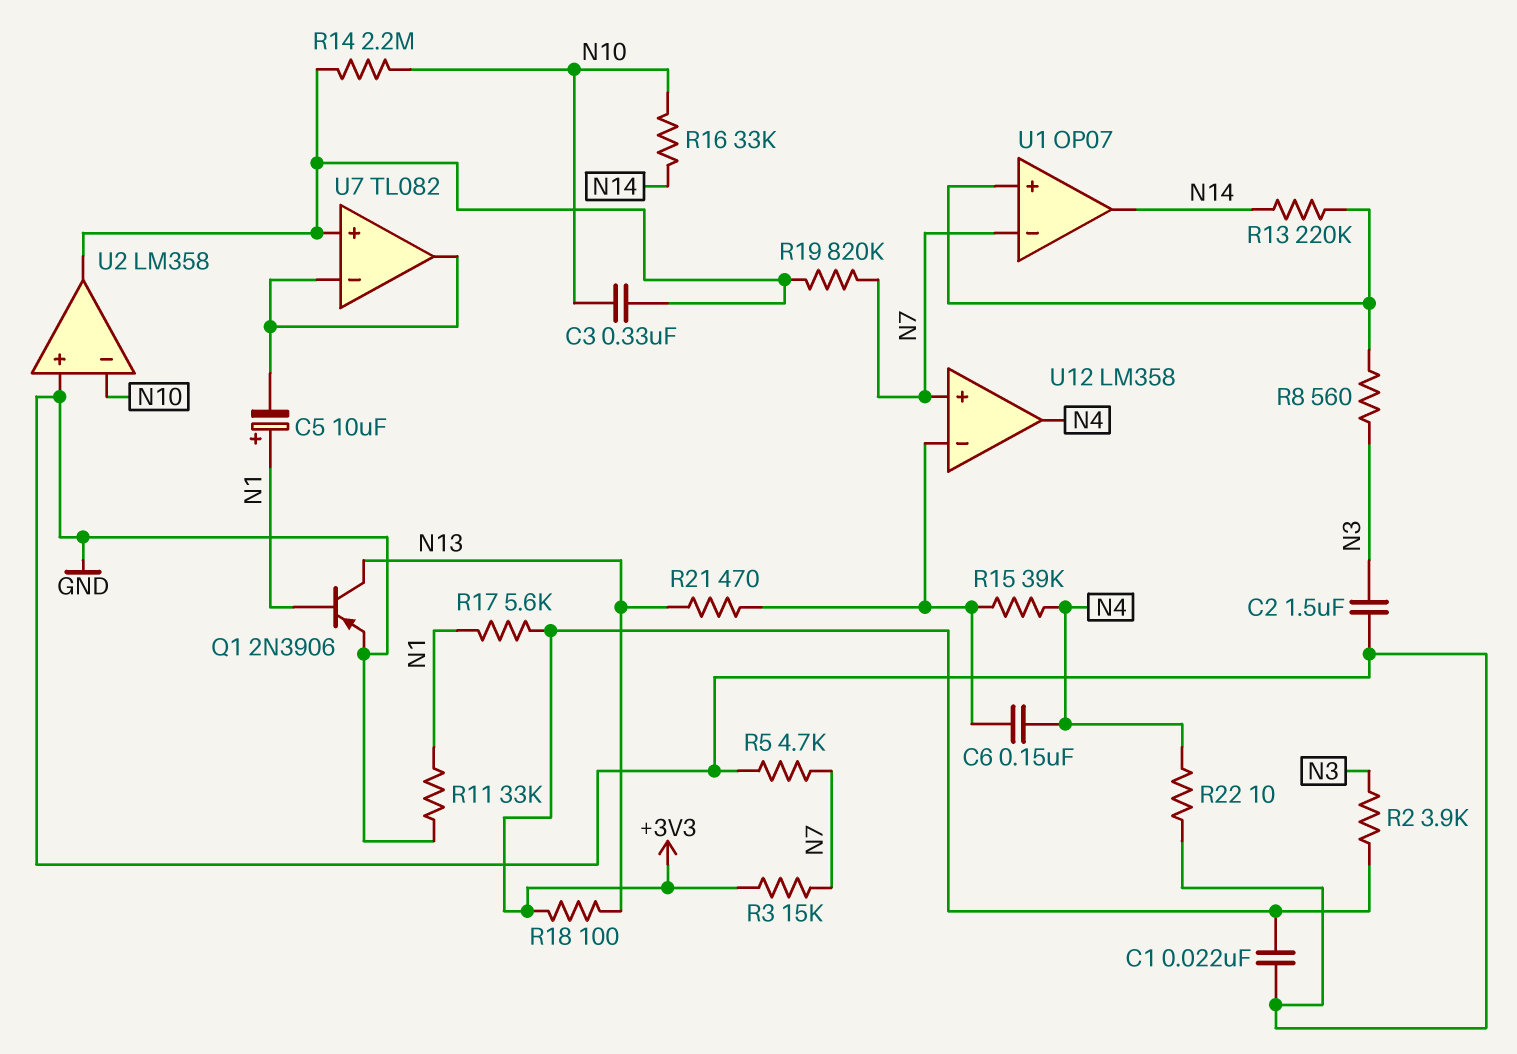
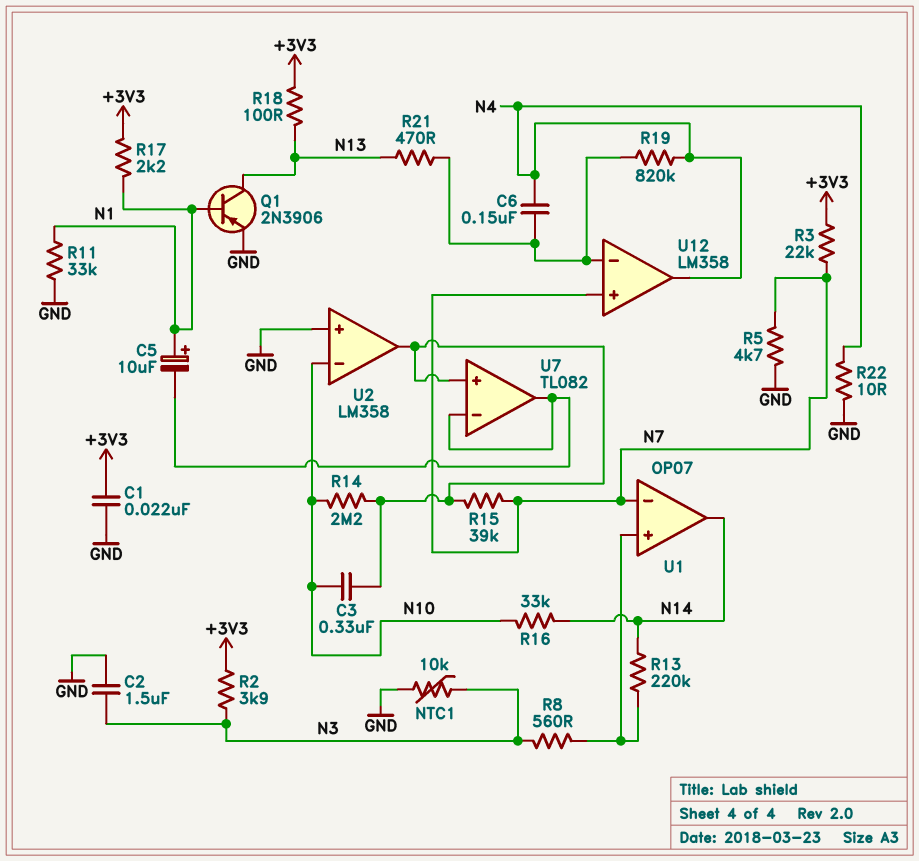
NTC1: none -> 10k (GND, N3)
R3: 15k (+3V3, N7) -> 22k (+3V3, N7)
R15: 39k (N4, U12/in-) -> 39k (N7, U2/out)
R17: 5.6k (+3V3, N1) -> 2.2k (+3V3, N1)
R19: 820k (N7, U2/out) -> 820k (N4, U12/in-)

